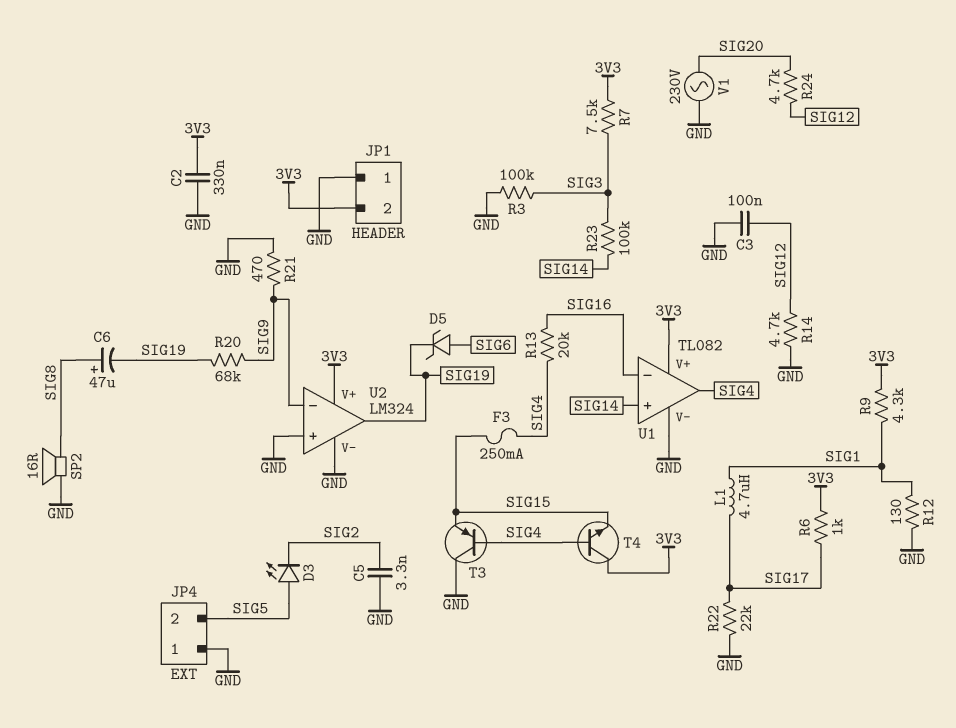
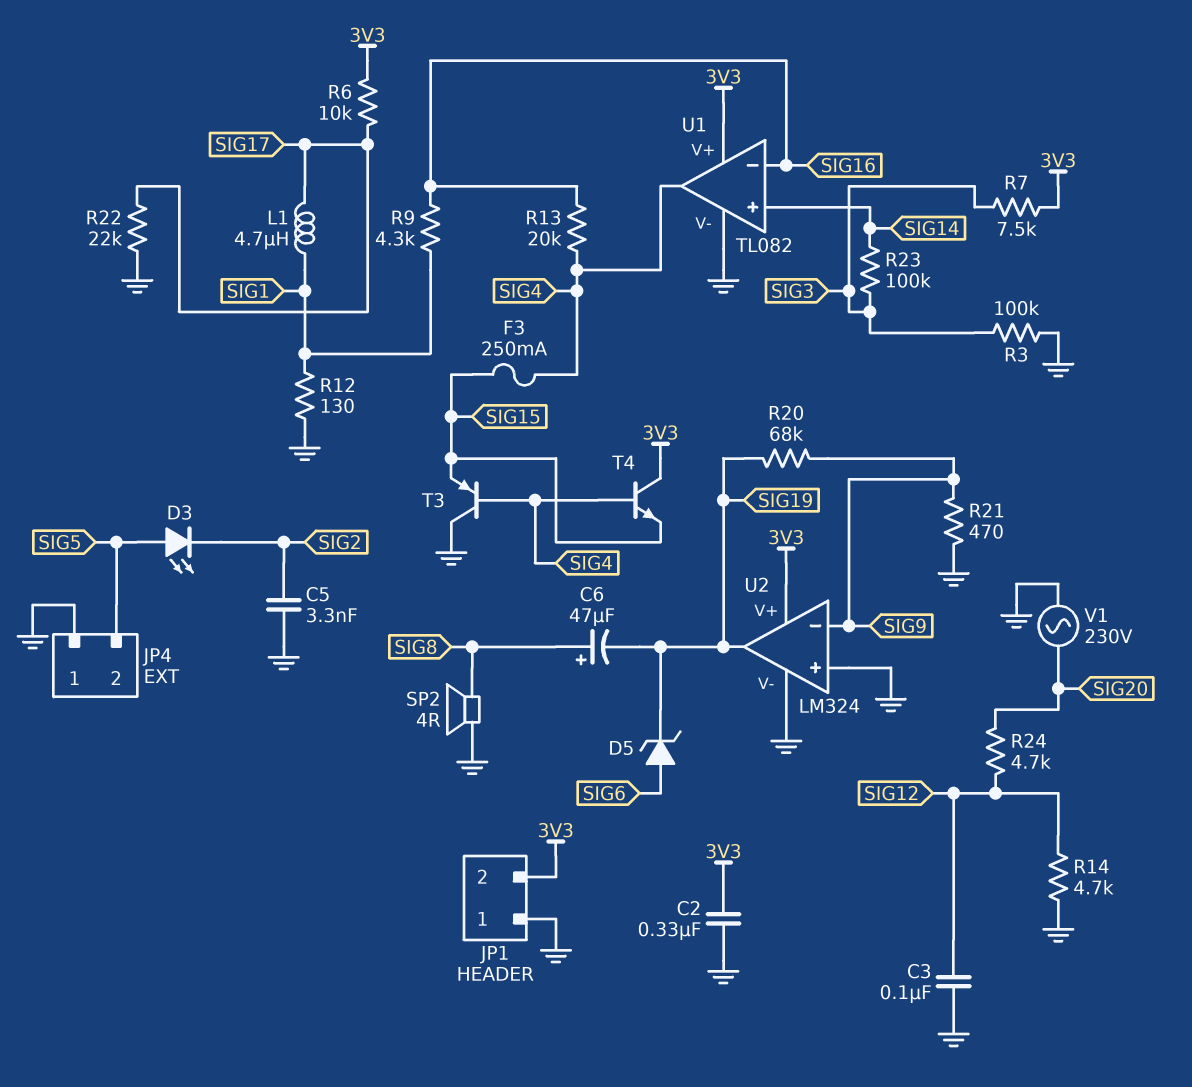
R6: 1k (3V3, SIG17) -> 10k (3V3, SIG17)
R9: 4.3k (3V3, SIG1) -> 4.3k (SIG1, SIG16)
SP2: speaker 16R (GND, SIG8) -> speaker 4R (GND, SIG8)

